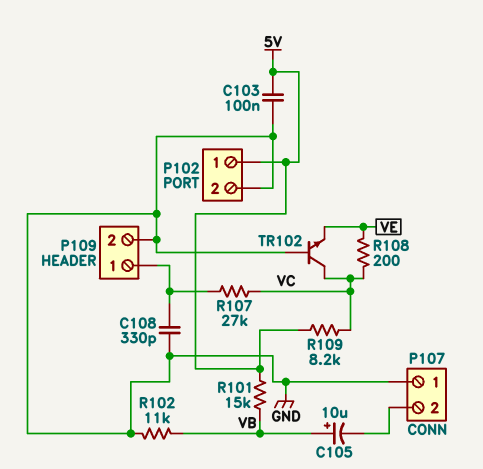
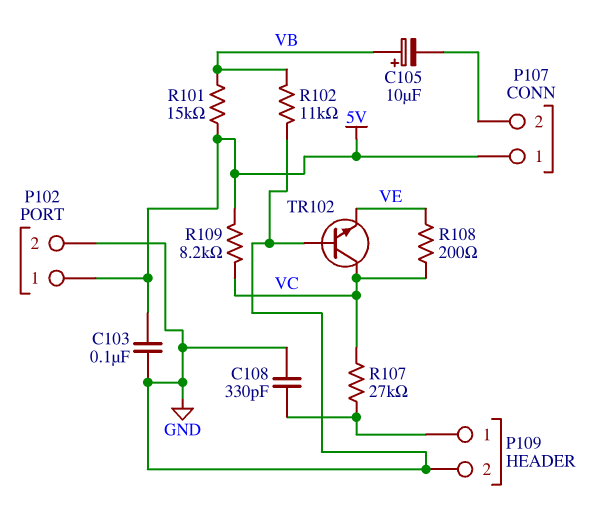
P107 pin 1: GND -> 5V

